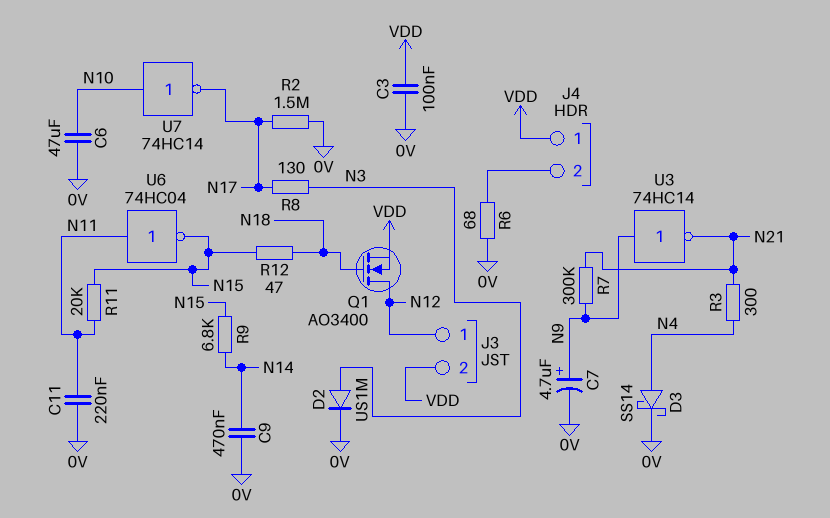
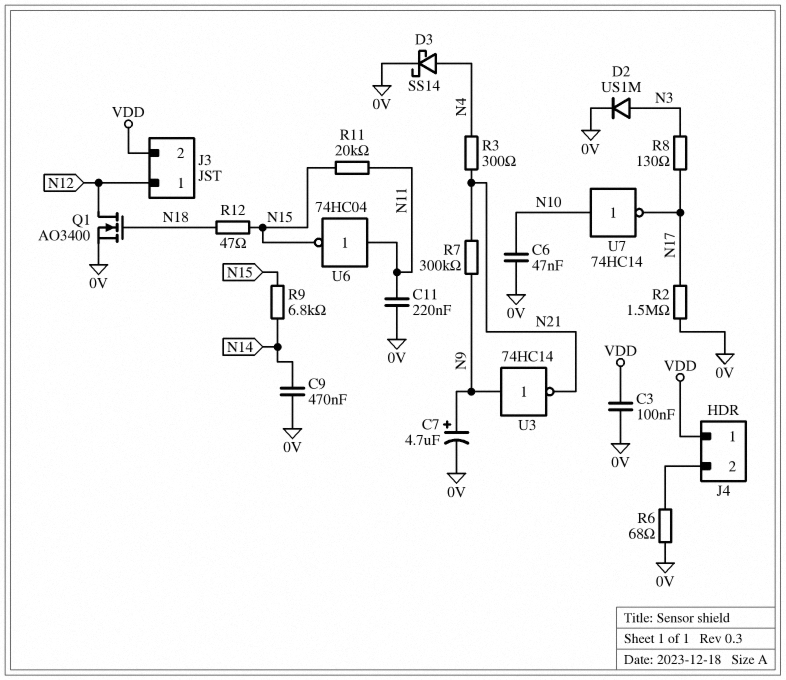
C6: 47uF (0V, N10) -> 47nF (0V, N10)
Q1: NMOS AO3400 (G N18, D N12, S VDD) -> NMOS AO3400 (G N18, D N12, S 0V)

